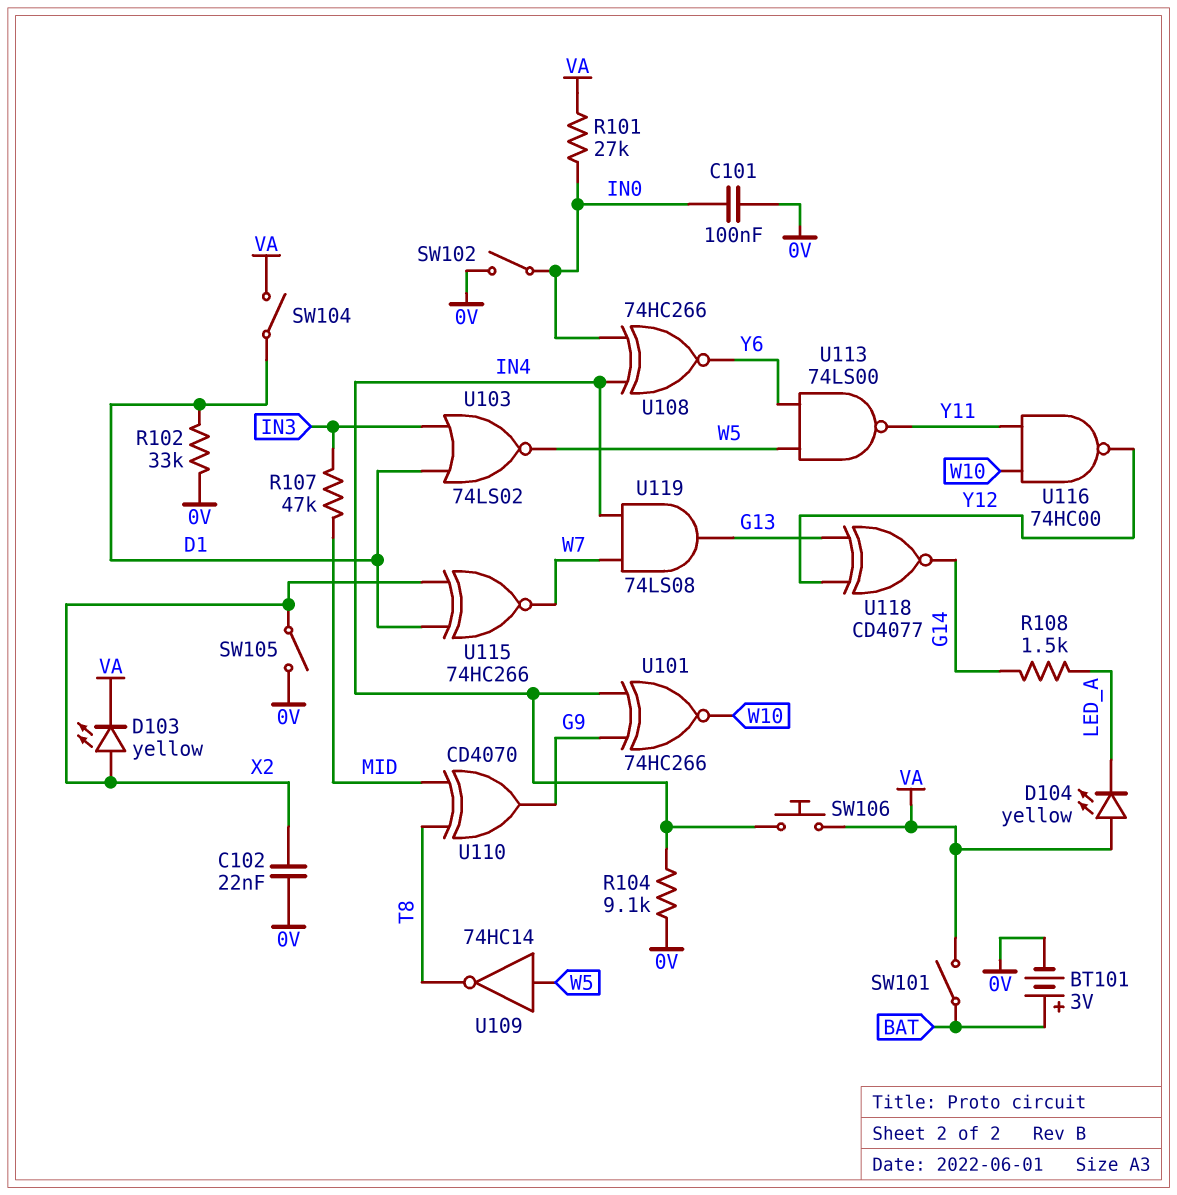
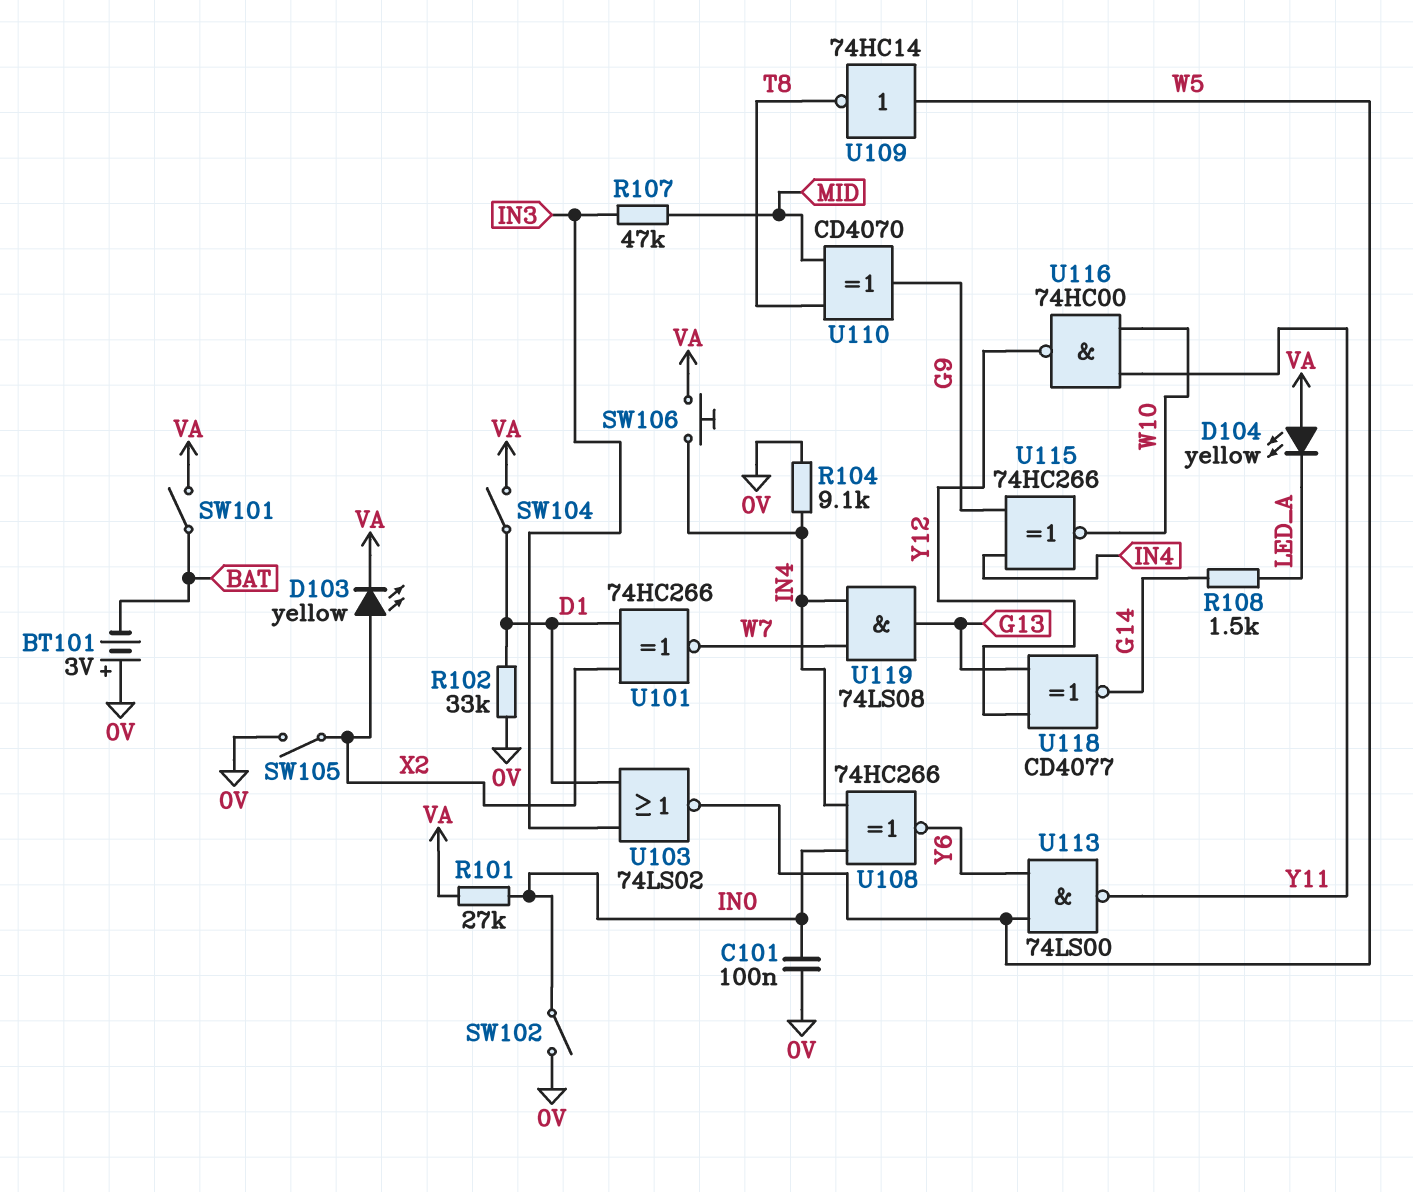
BT101: 3V (plus BAT, minus 0V) -> 3V (plus 0V, minus BAT)
C102: 22nF (0V, X2) -> none
U101: XNOR 74HC266 (in G9, in IN4, out W10) -> XNOR 74HC266 (in D1, in X2, out W7)
U115: XNOR 74HC266 (in D1, in X2, out W7) -> XNOR 74HC266 (in G9, in IN4, out W10)

